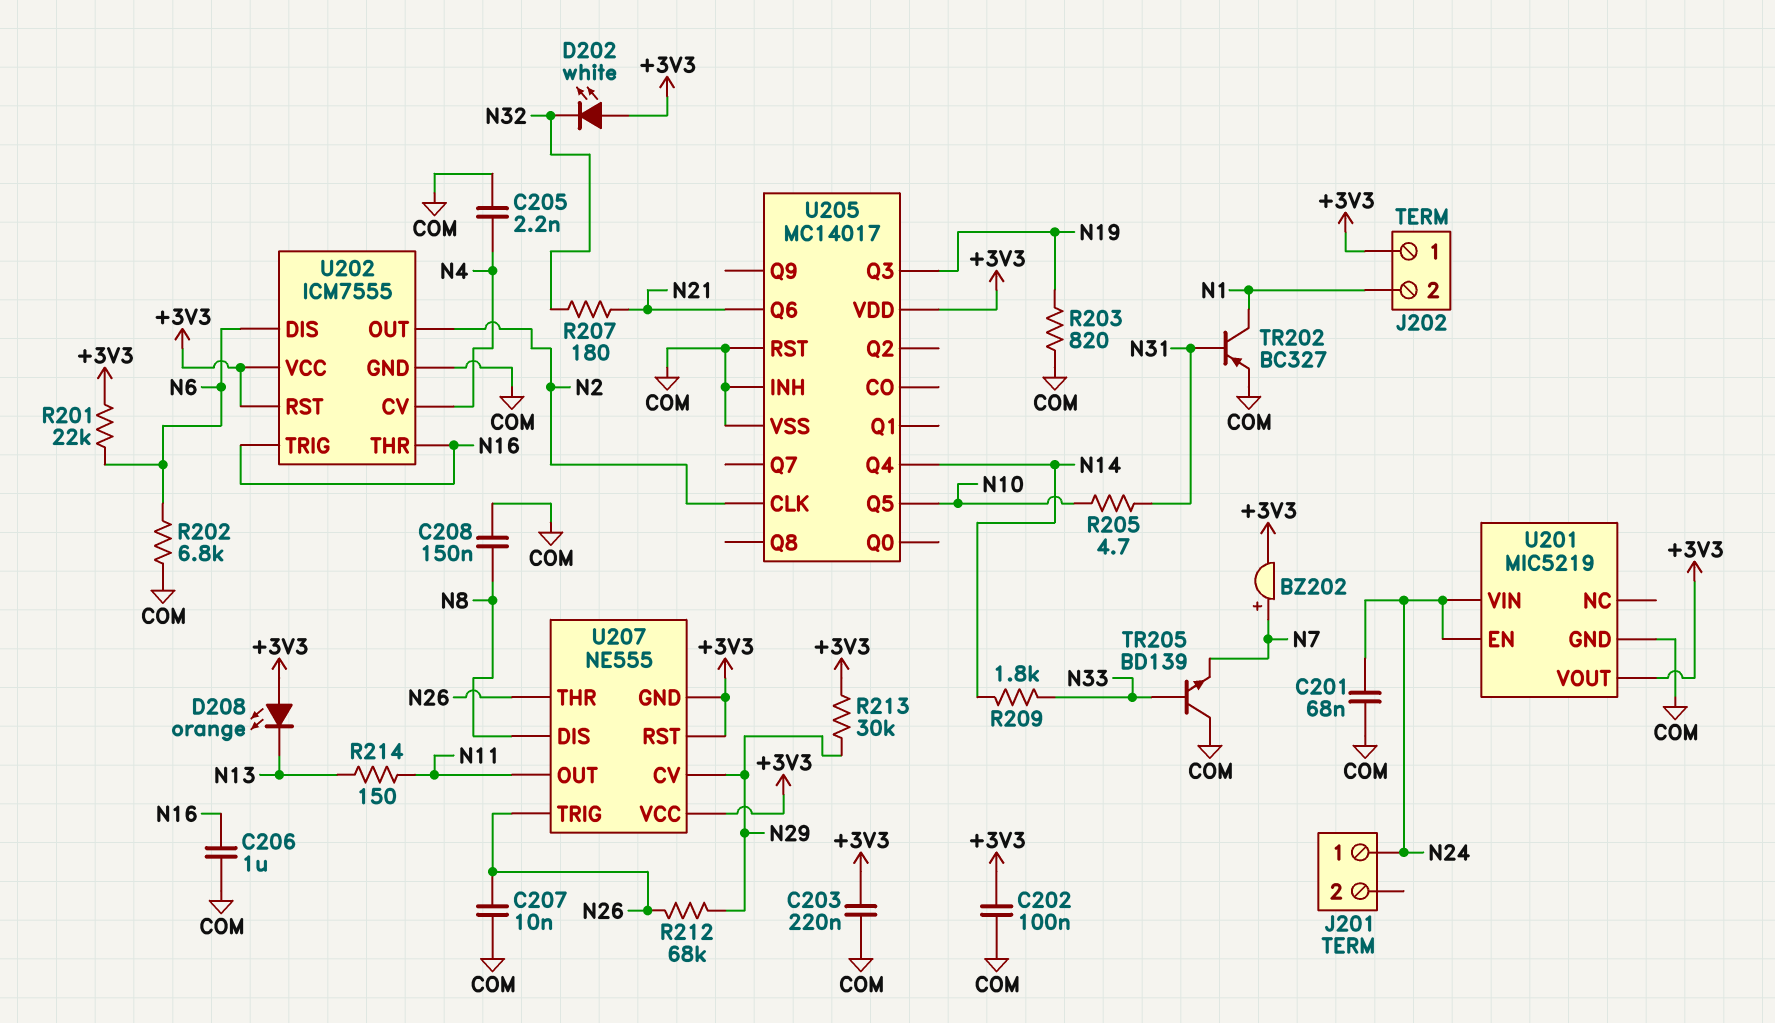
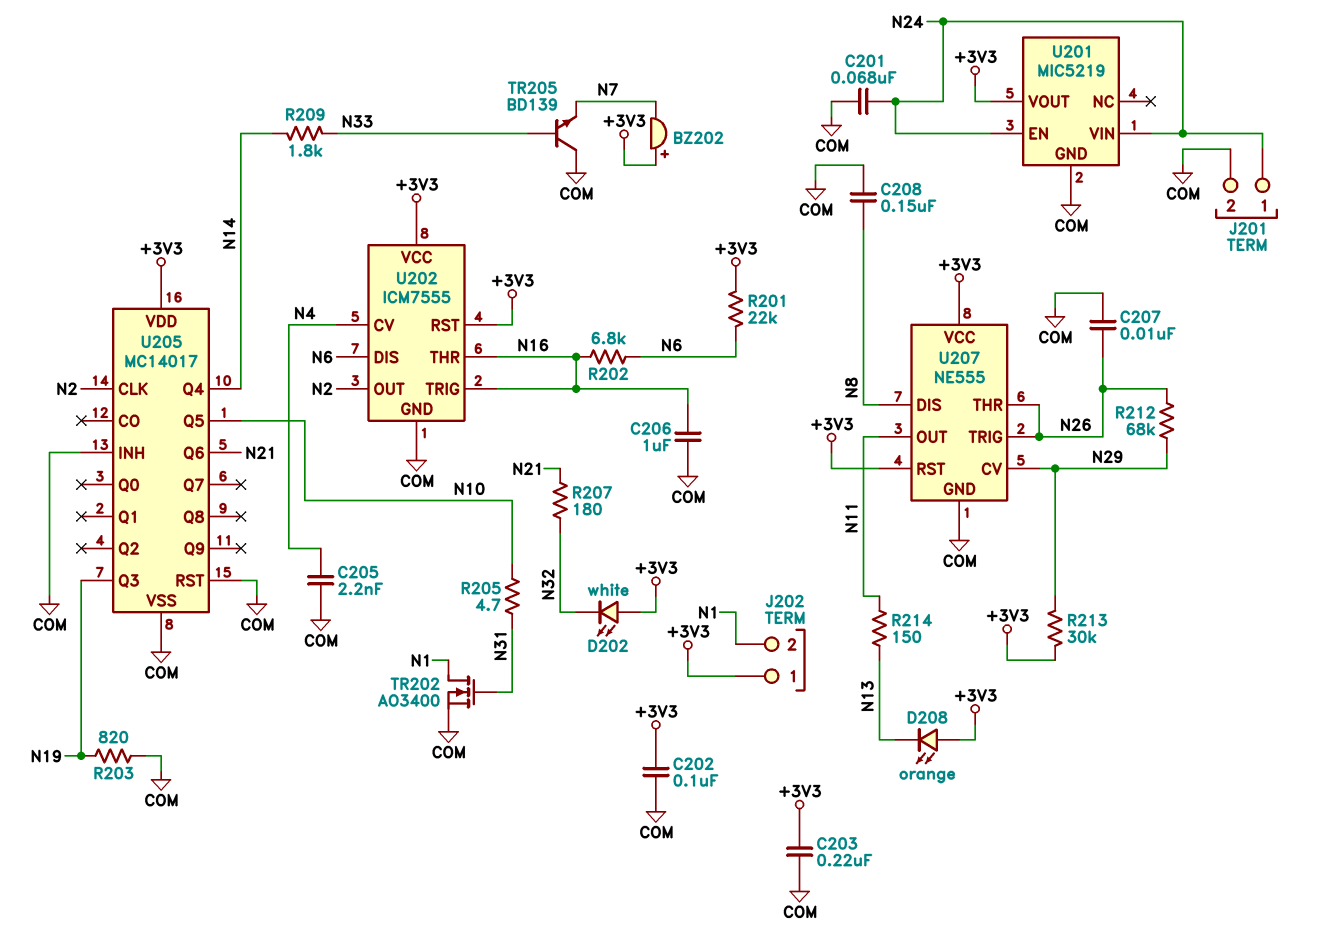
BZ202: buzzer (plus N7, minus +3V3) -> buzzer (plus +3V3, minus N7)
J201 pin 2: none -> COM
R202: 6.8k (COM, N6) -> 6.8k (N6, N16)
TR202: PNP BC327 (B N31, C N1, E COM) -> NMOS AO3400 (G N31, D N1, S COM)
U207 pin GND: +3V3 -> COM

